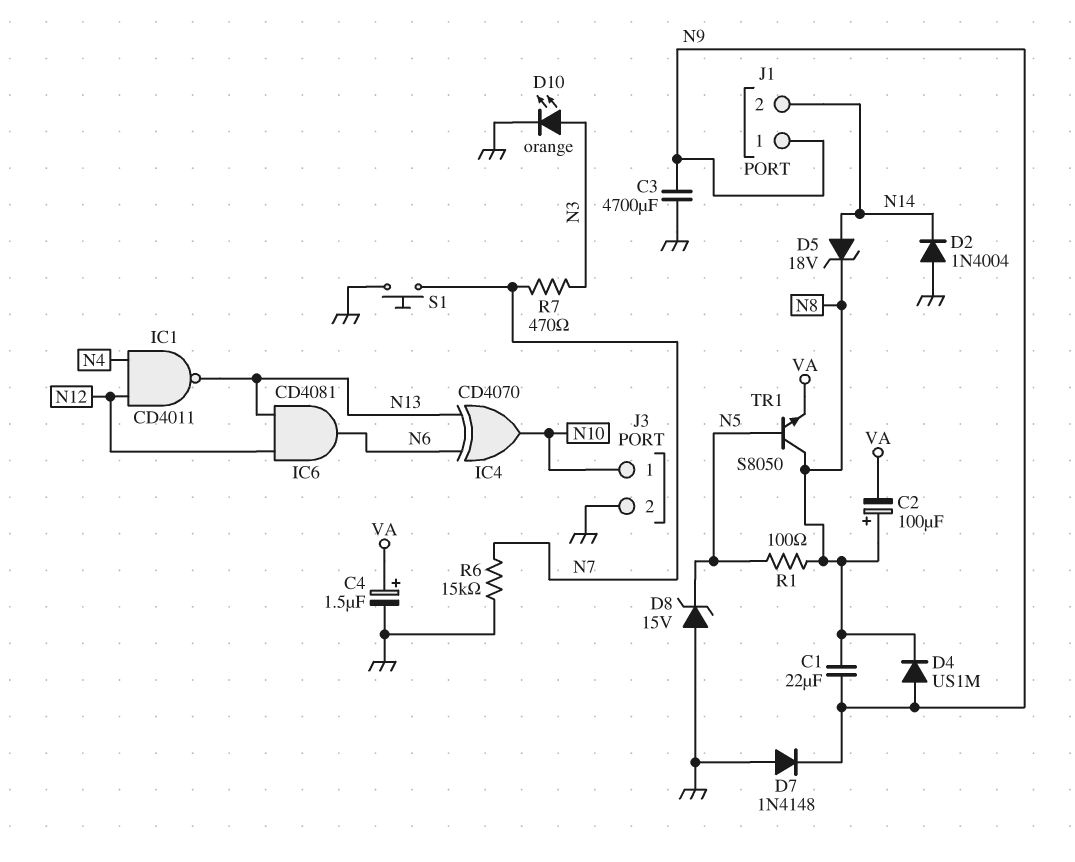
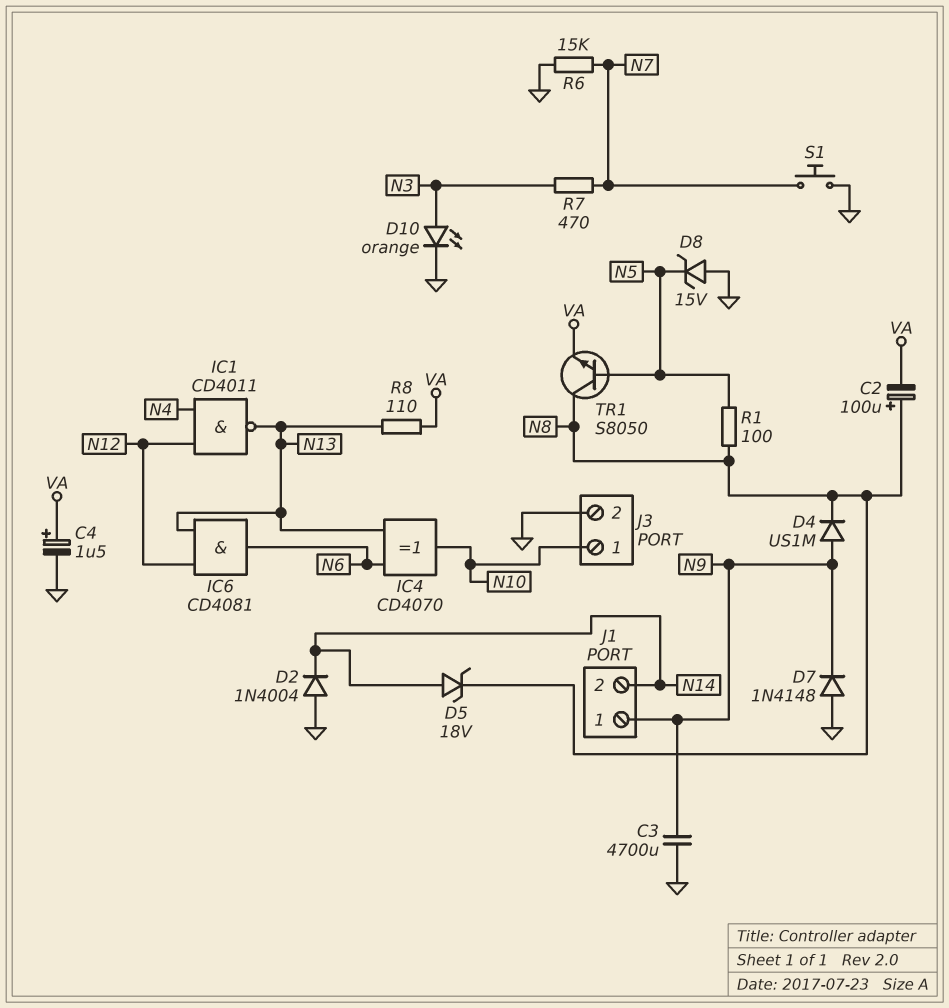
C1: 22uF (N8, N9) -> none
R8: none -> 110 (N13, VA)

